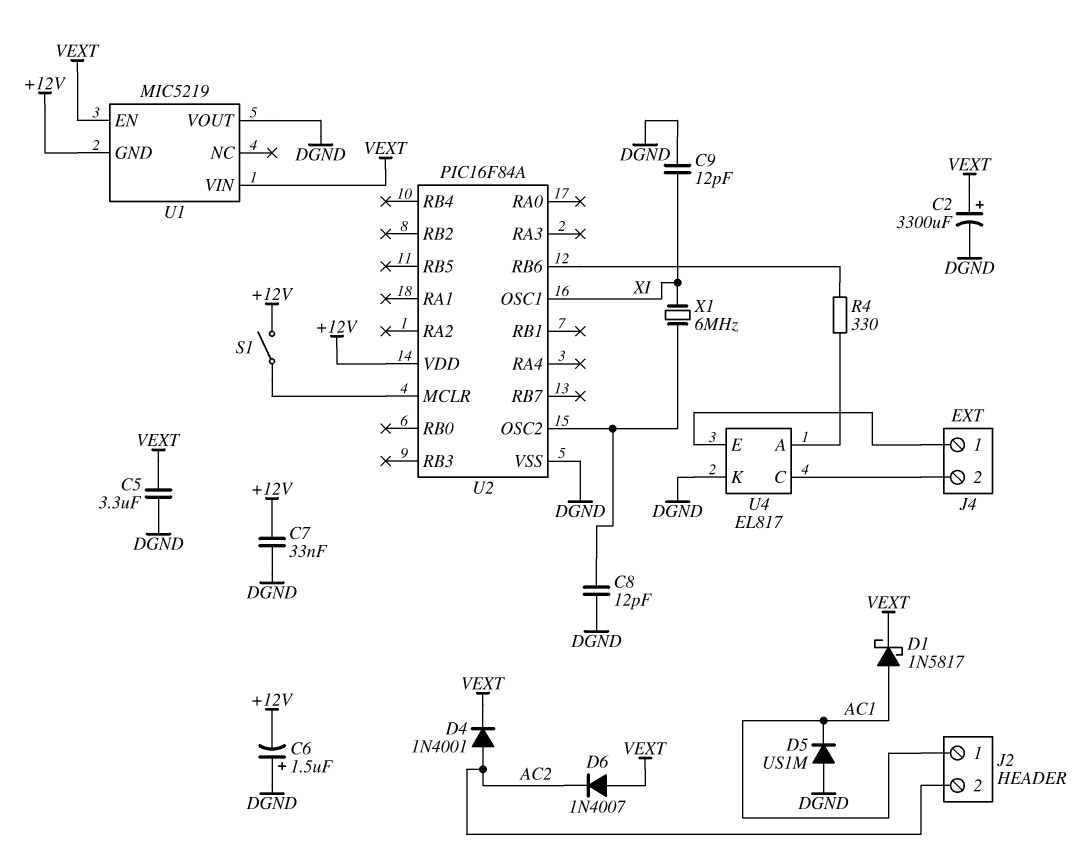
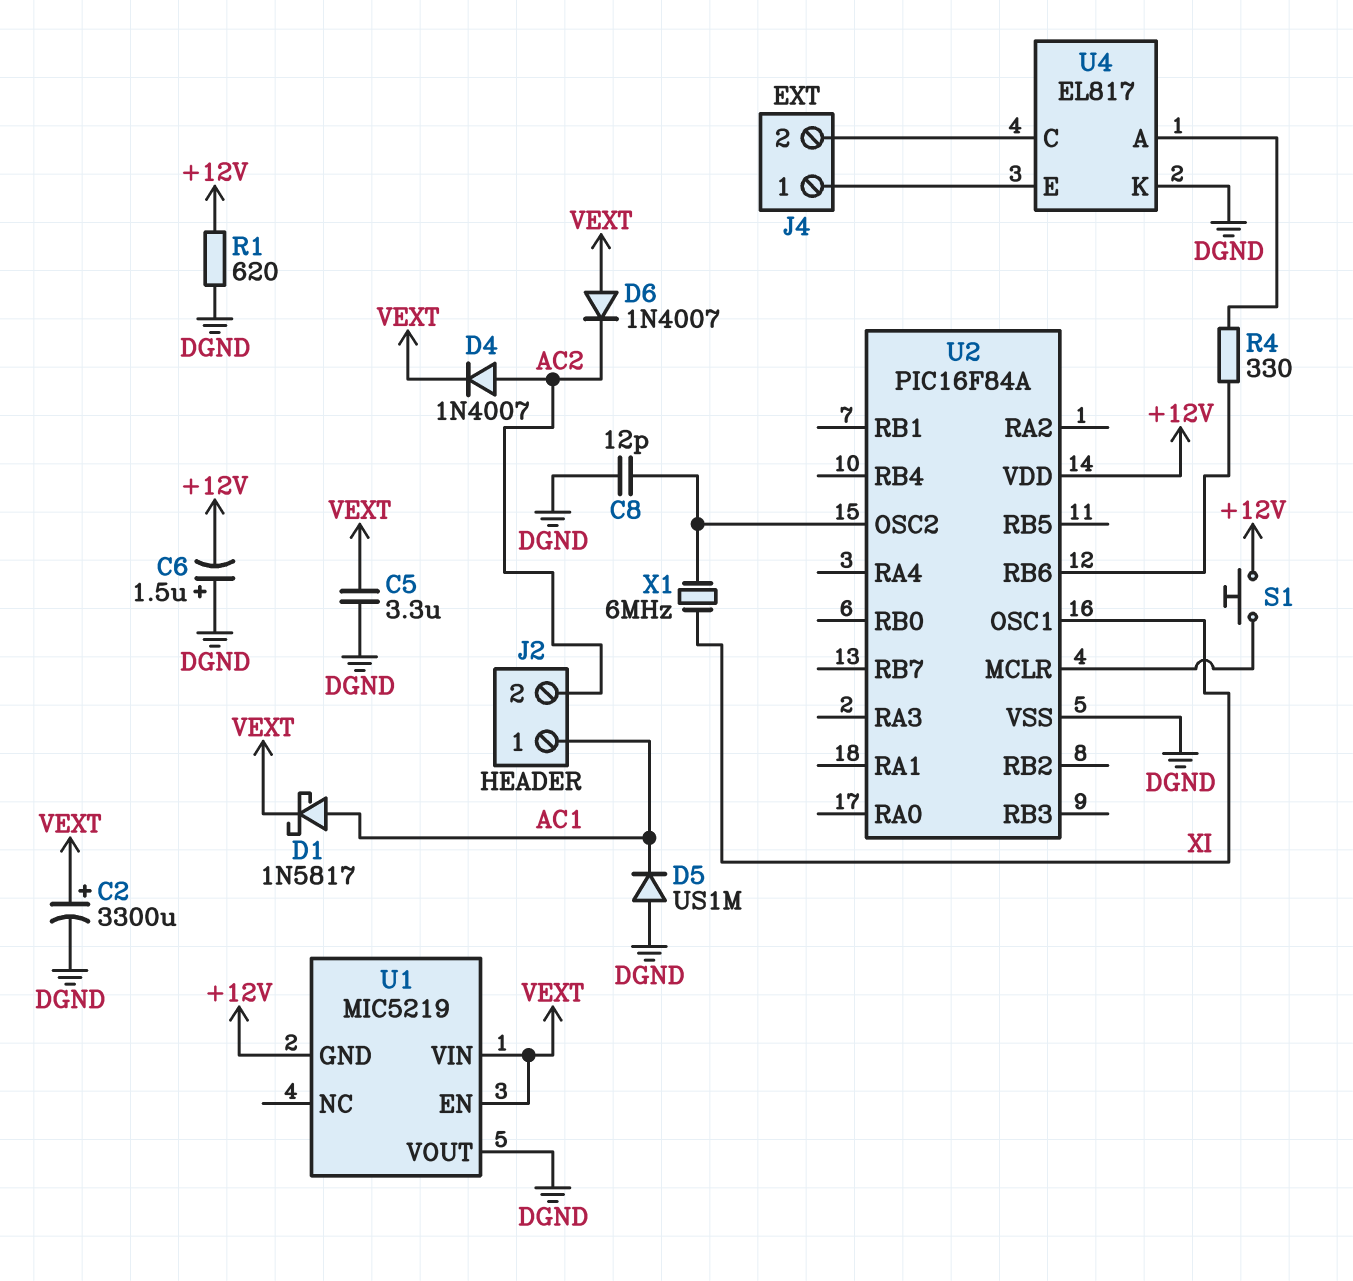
C7: 33nF (+12V, DGND) -> none
C9: 12pF (DGND, XI) -> none
D4: diode 1N4001 (A AC2, K VEXT) -> diode 1N4007 (A AC2, K VEXT)
R1: none -> 620 (+12V, DGND)
S1: switch (+12V, U2/MCLR) -> button (+12V, U2/MCLR)

